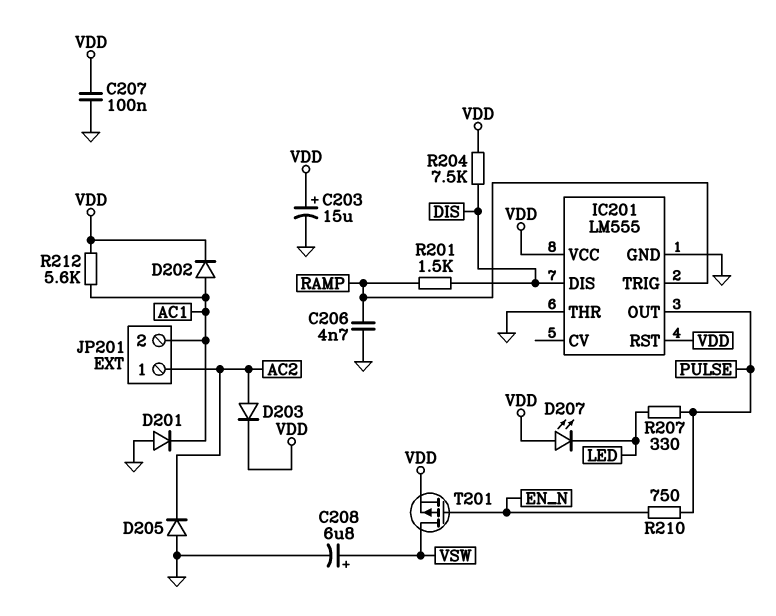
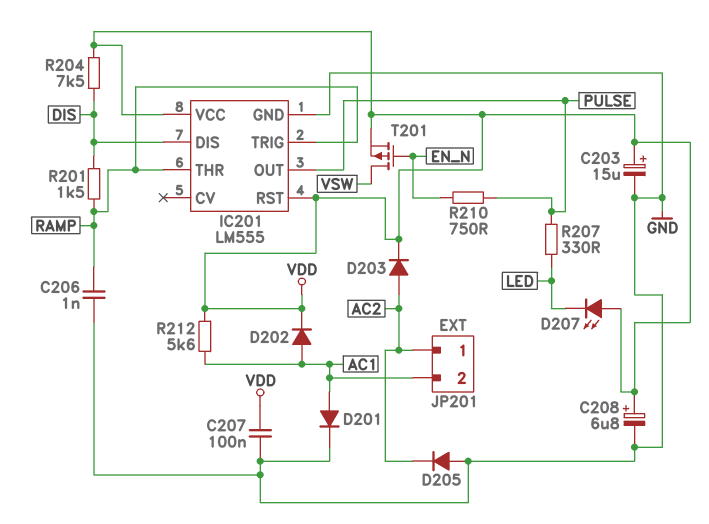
C206: 4.7nF (GND, RAMP) -> 1nF (GND, RAMP)
C208: 6.8uF (plus VSW, minus GND) -> 6.8uF (plus VDD, minus GND)
D201: diode (A GND, K AC1) -> diode (A AC1, K GND)
IC201 pin THR: GND -> RAMP

